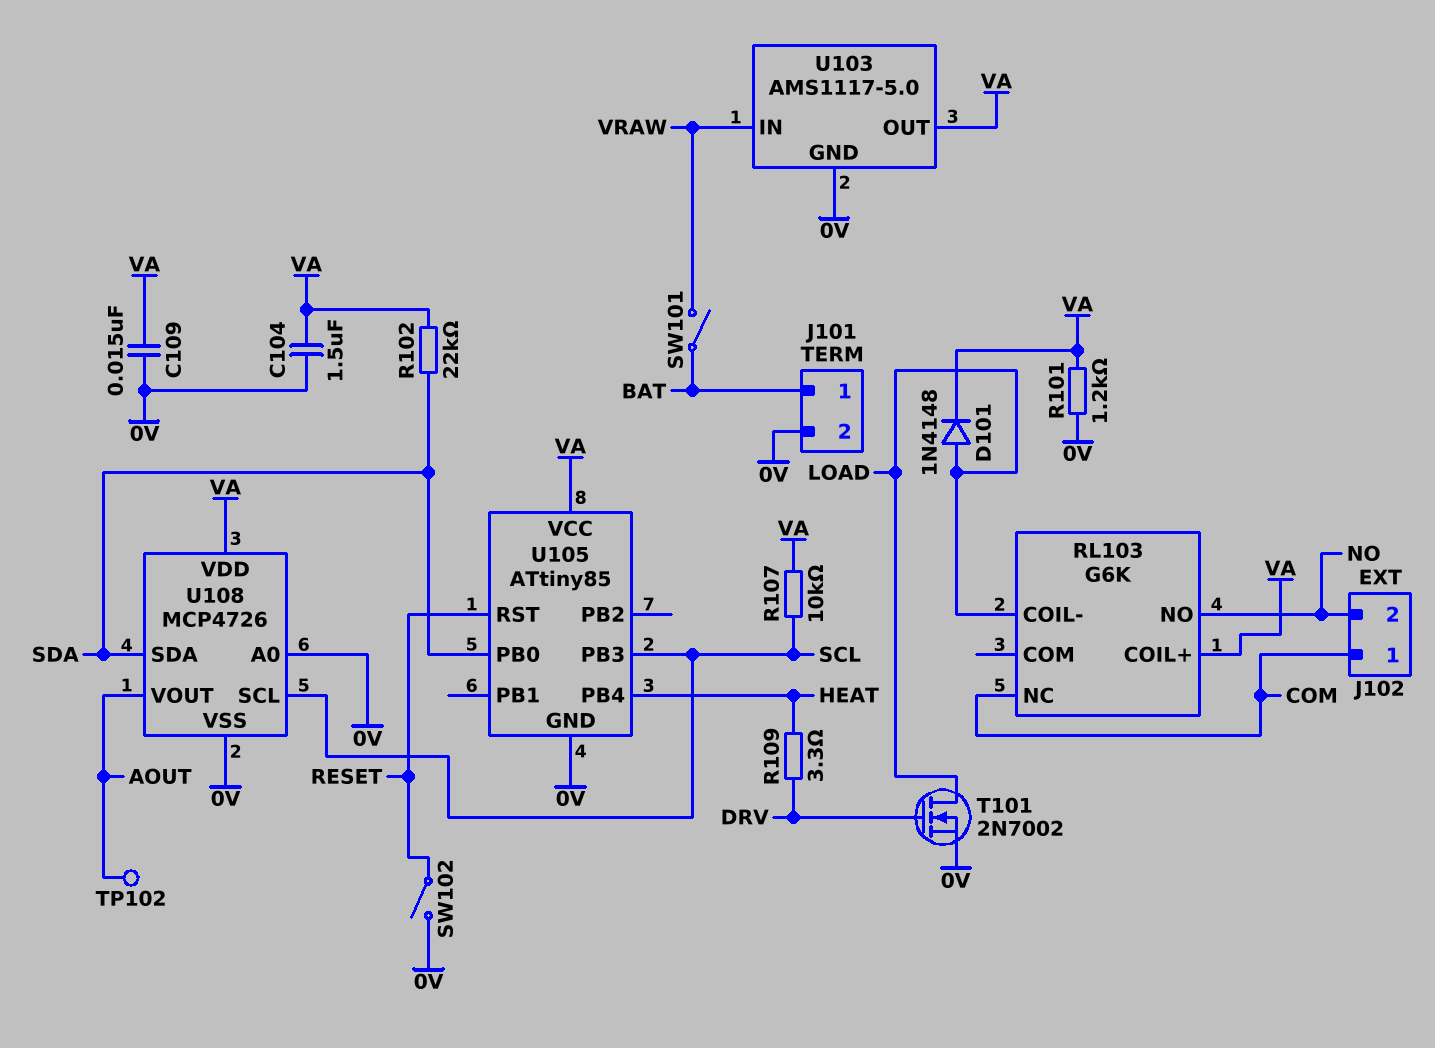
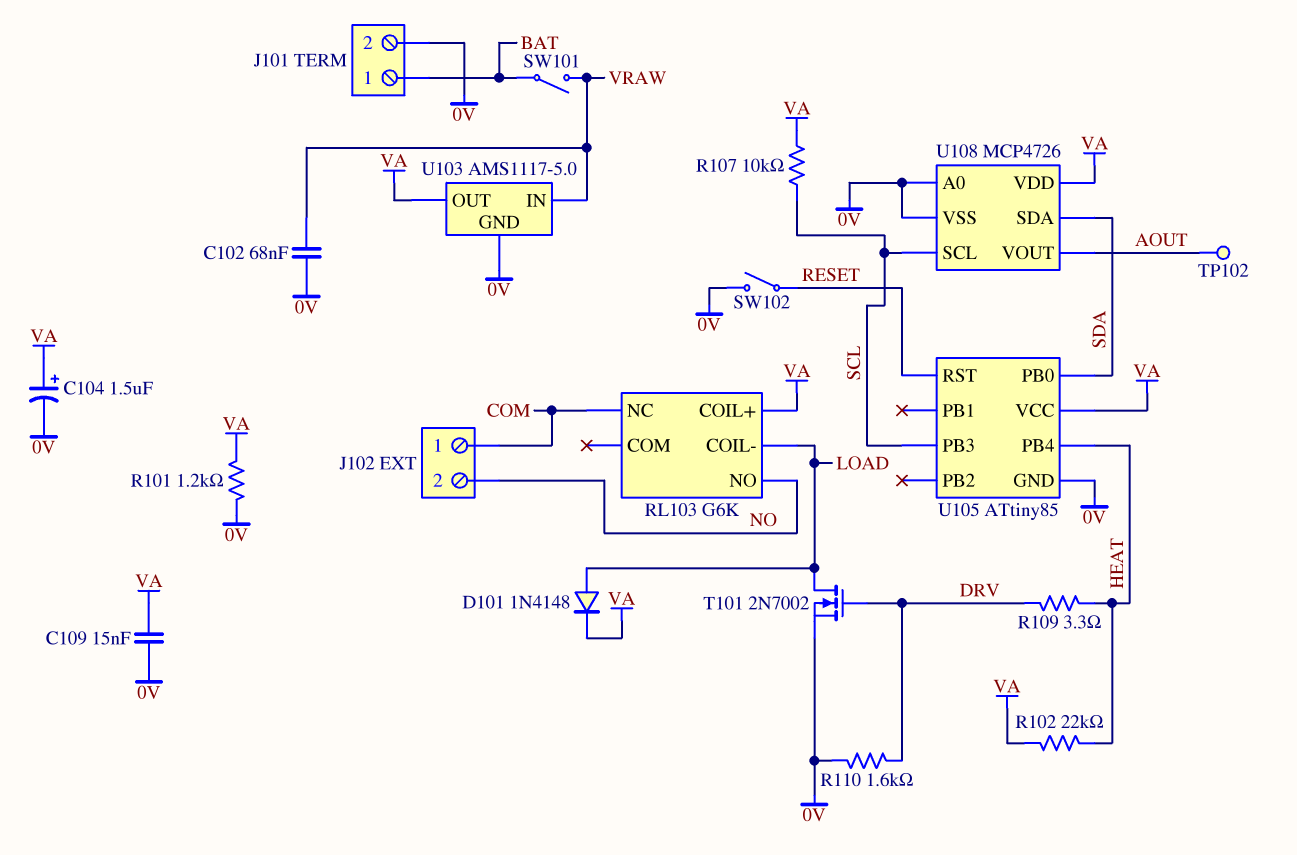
C102: none -> 68nF (0V, VRAW)
C104: 1.5uF (0V, VA) -> 1.5uF (plus VA, minus 0V)
R102: 22k (SDA, VA) -> 22k (HEAT, VA)
R110: none -> 1.6k (0V, DRV)

